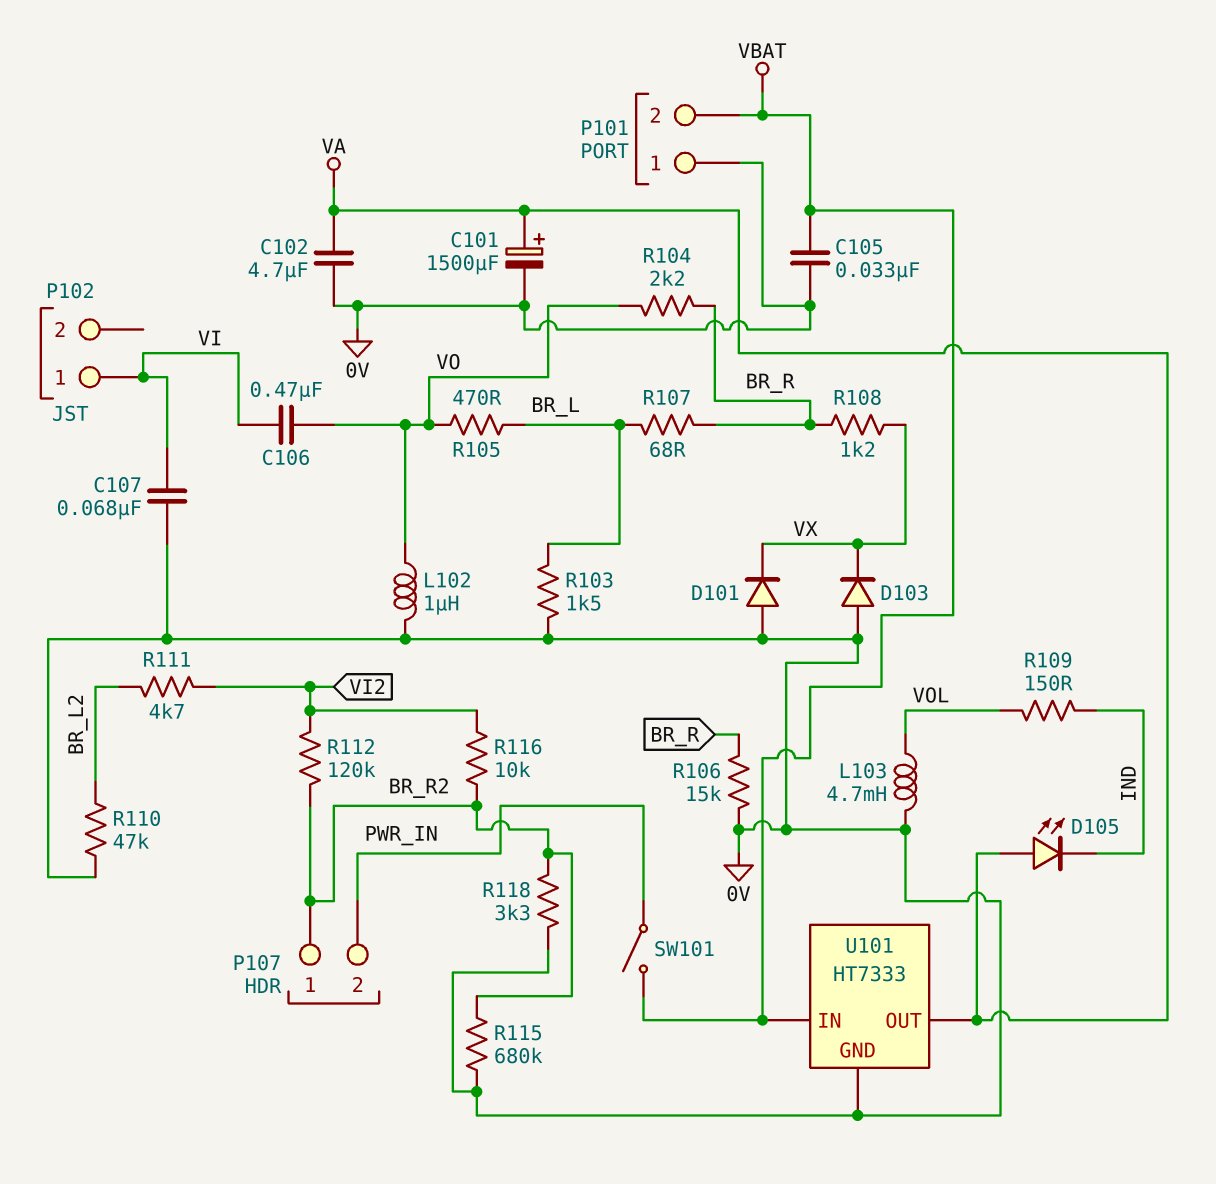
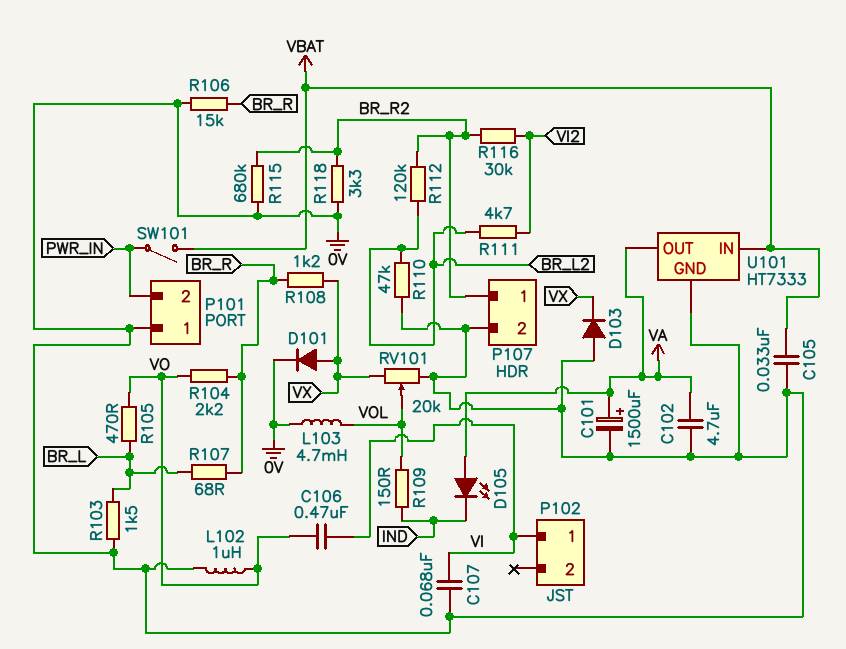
D101: diode (A 0V, K VX) -> diode (A VX, K 0V)
P101 pin 2: VBAT -> PWR_IN
P107 pin 2: PWR_IN -> 0V
R112: 120k (BR_R2, VI2) -> 120k (BR_L2, BR_R2)
R116: 10k (BR_R2, VI2) -> 30k (BR_R2, VI2)
RV101: none -> 20k (0V, VX, wiper VOL)

